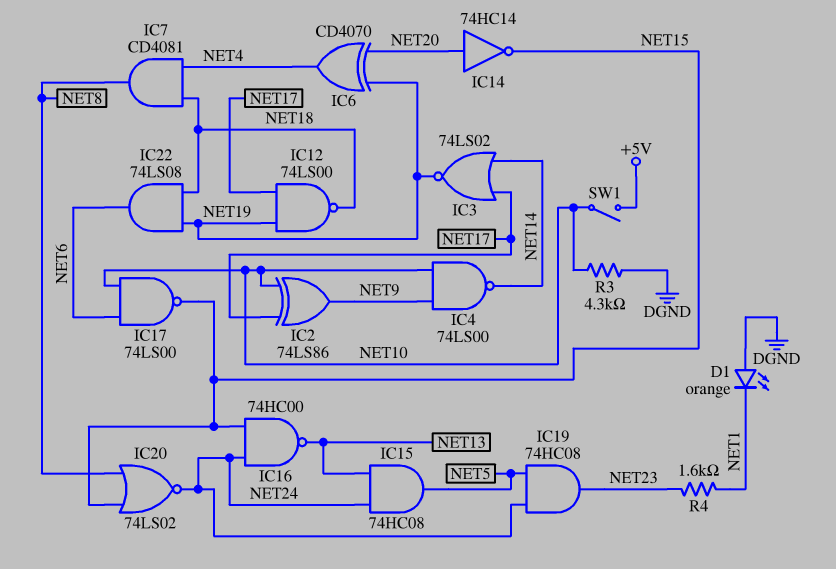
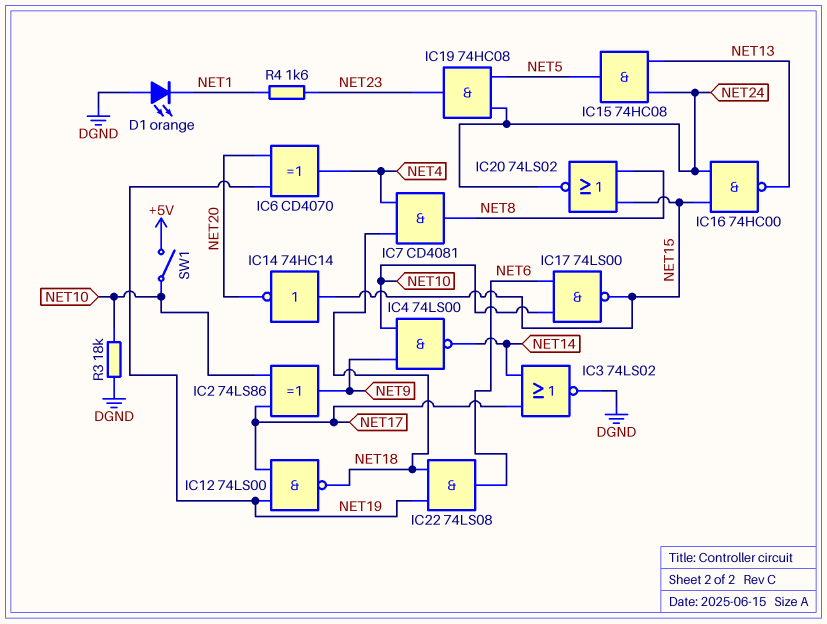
IC3: NOR 74LS02 (in NET14, in NET17, out NET19) -> NOR 74LS02 (in NET14, in NET17, out DGND)
IC14: NOT 74HC14 (in NET20, out NET15) -> NOT 74HC14 (in NET15, out NET20)
R3: 4.3k (DGND, NET10) -> 18k (DGND, NET10)

